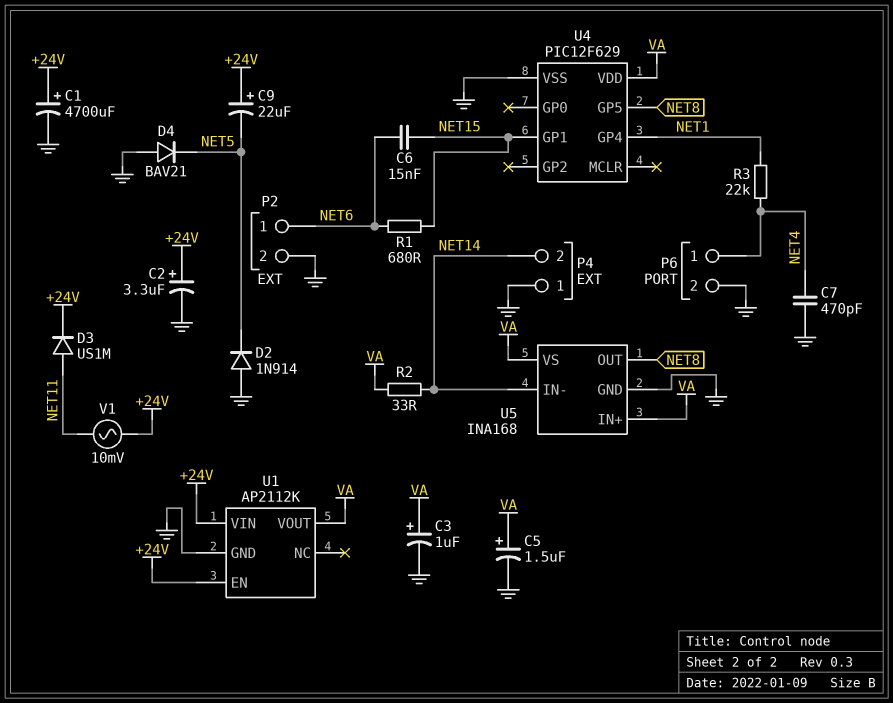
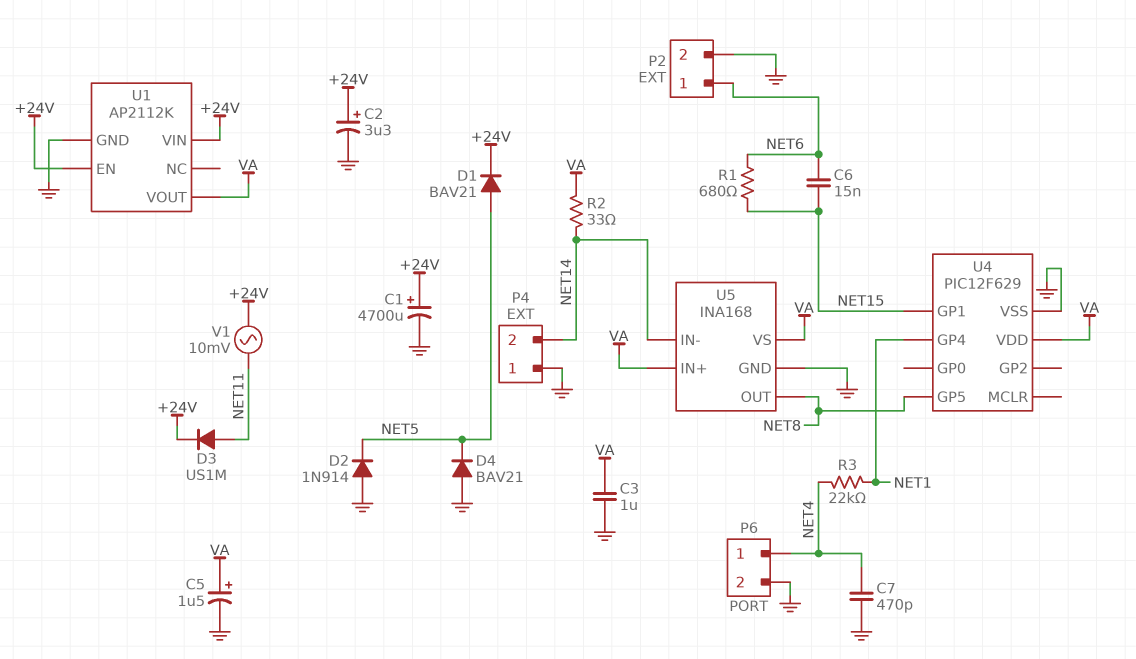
C3: 1uF (plus VA, minus GND) -> 1uF (GND, VA)
C9: 22uF (plus +24V, minus NET5) -> none
D1: none -> diode BAV21 (A NET5, K +24V)

